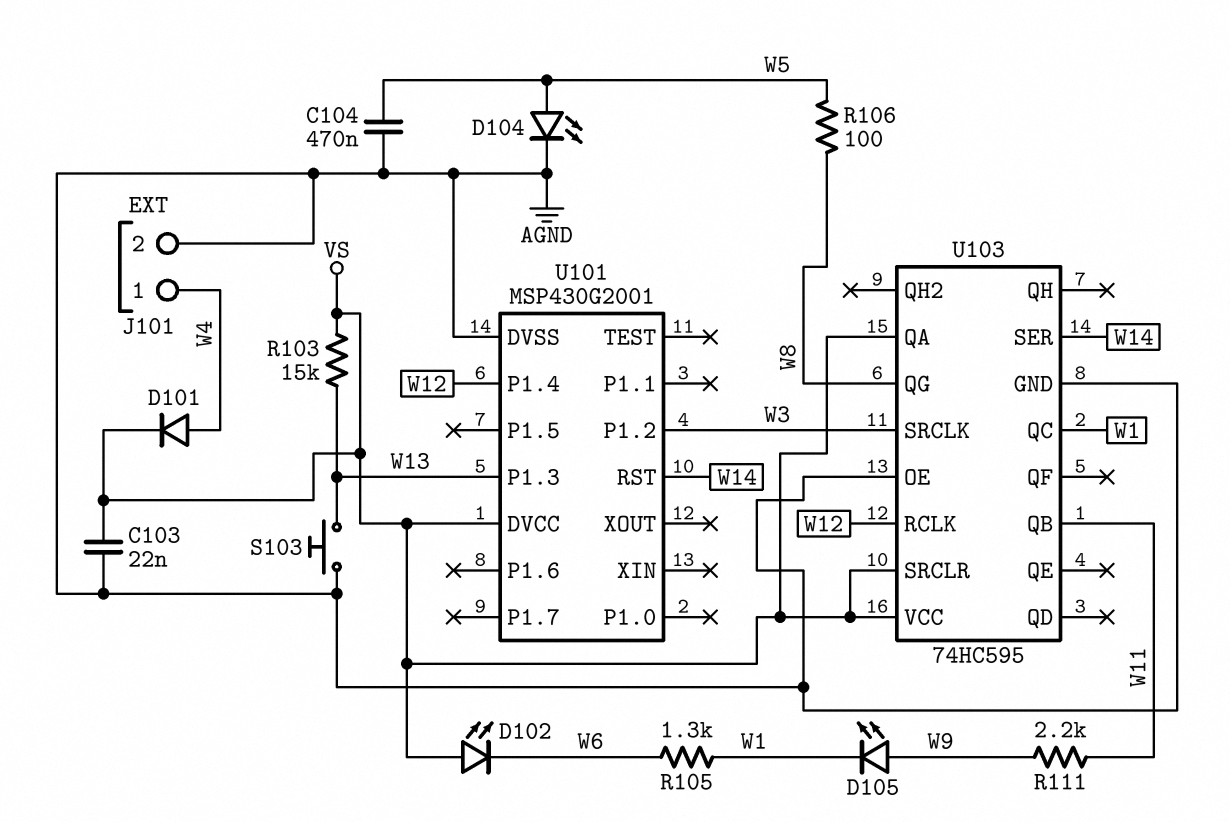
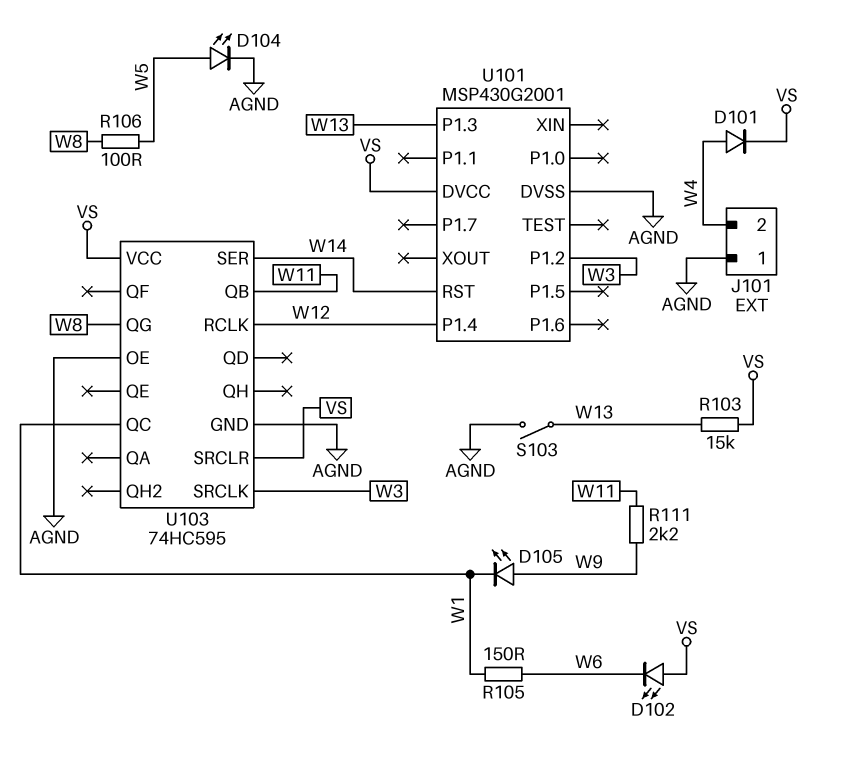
C103: 22nF (AGND, VS) -> none
C104: 470nF (AGND, W5) -> none
J101 pin 1: W4 -> AGND
J101 pin 2: AGND -> W4
R105: 1.3k (W1, W6) -> 150 (W1, W6)
S103: button (AGND, W13) -> switch (AGND, W13)
U103 pin QA: VS -> none

